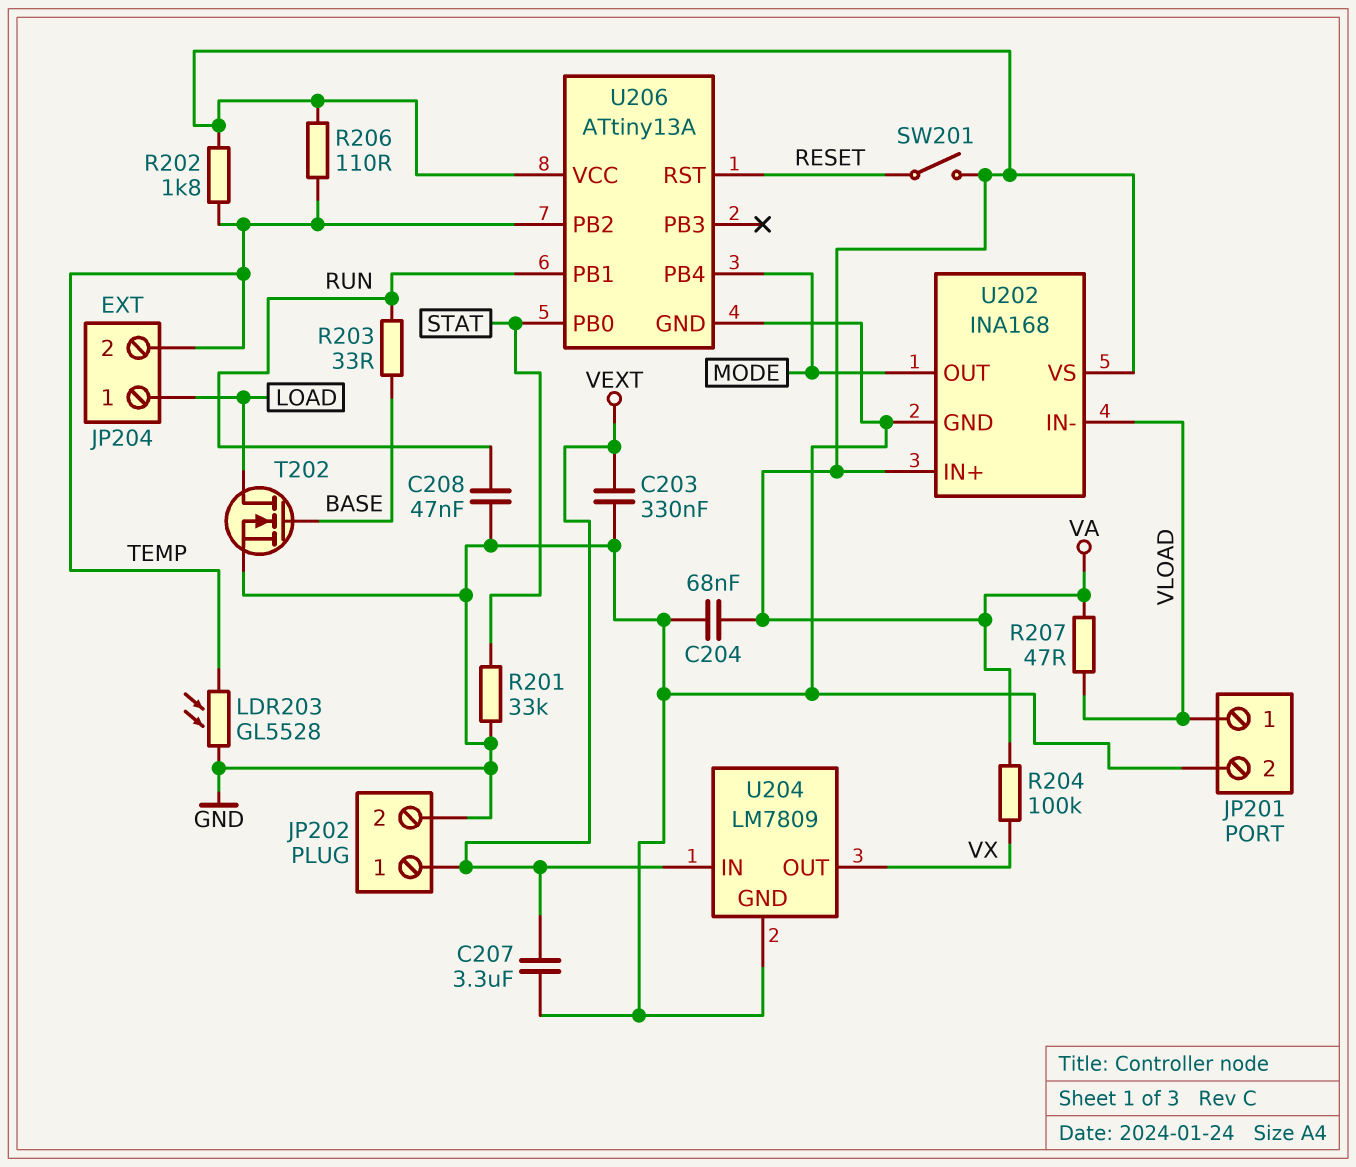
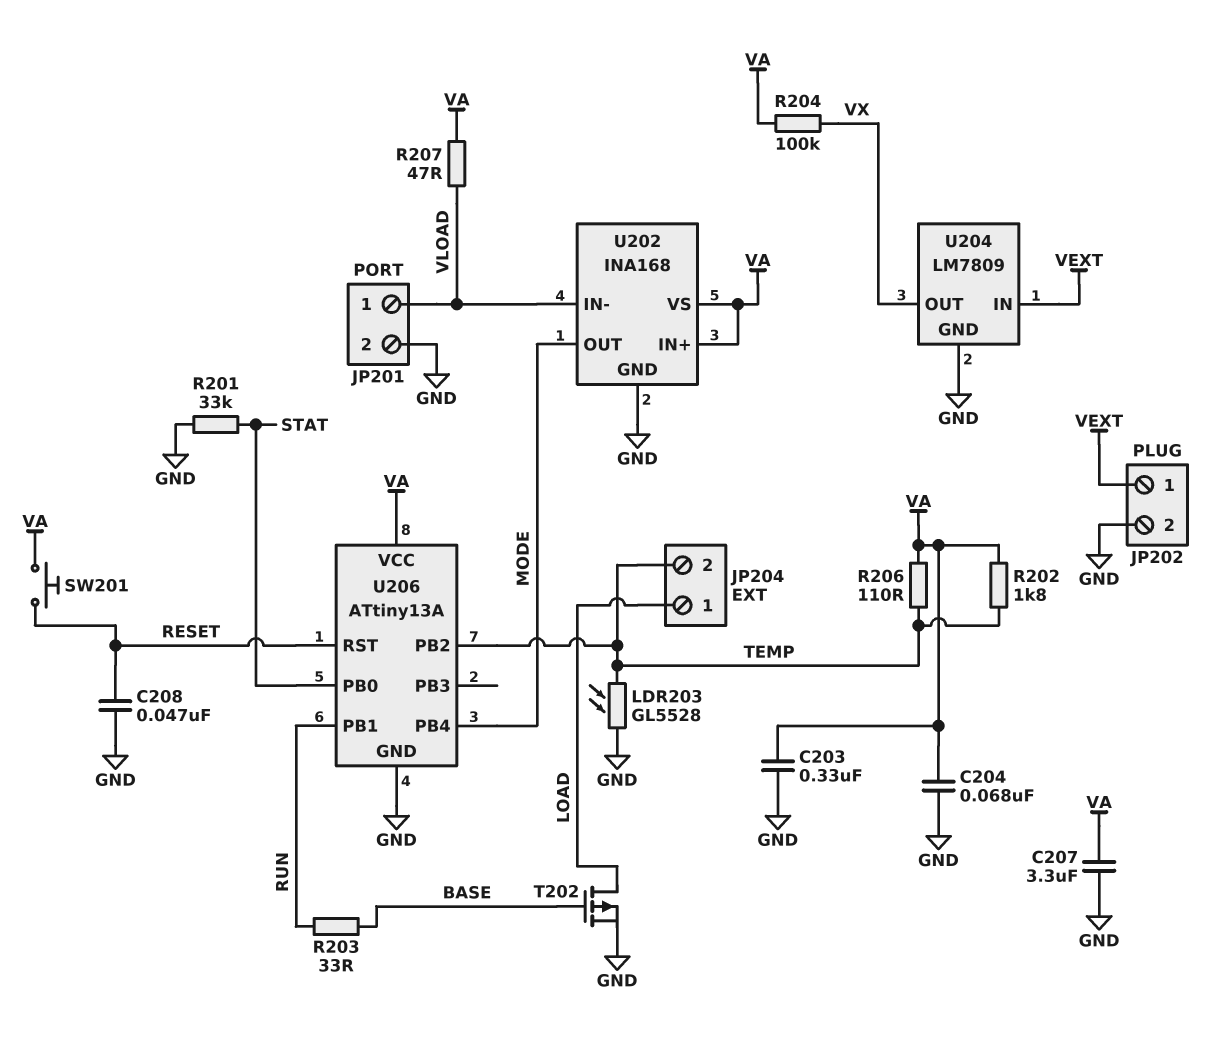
C203: 330nF (GND, VEXT) -> 330nF (GND, VA)
C207: 3.3uF (GND, VEXT) -> 3.3uF (GND, VA)
C208: 47nF (GND, RUN) -> 47nF (GND, RESET)
SW201: switch (RESET, VA) -> button (RESET, VA)
T202: NMOS (G BASE, D LOAD, S GND) -> PMOS (G BASE, D LOAD, S GND)

